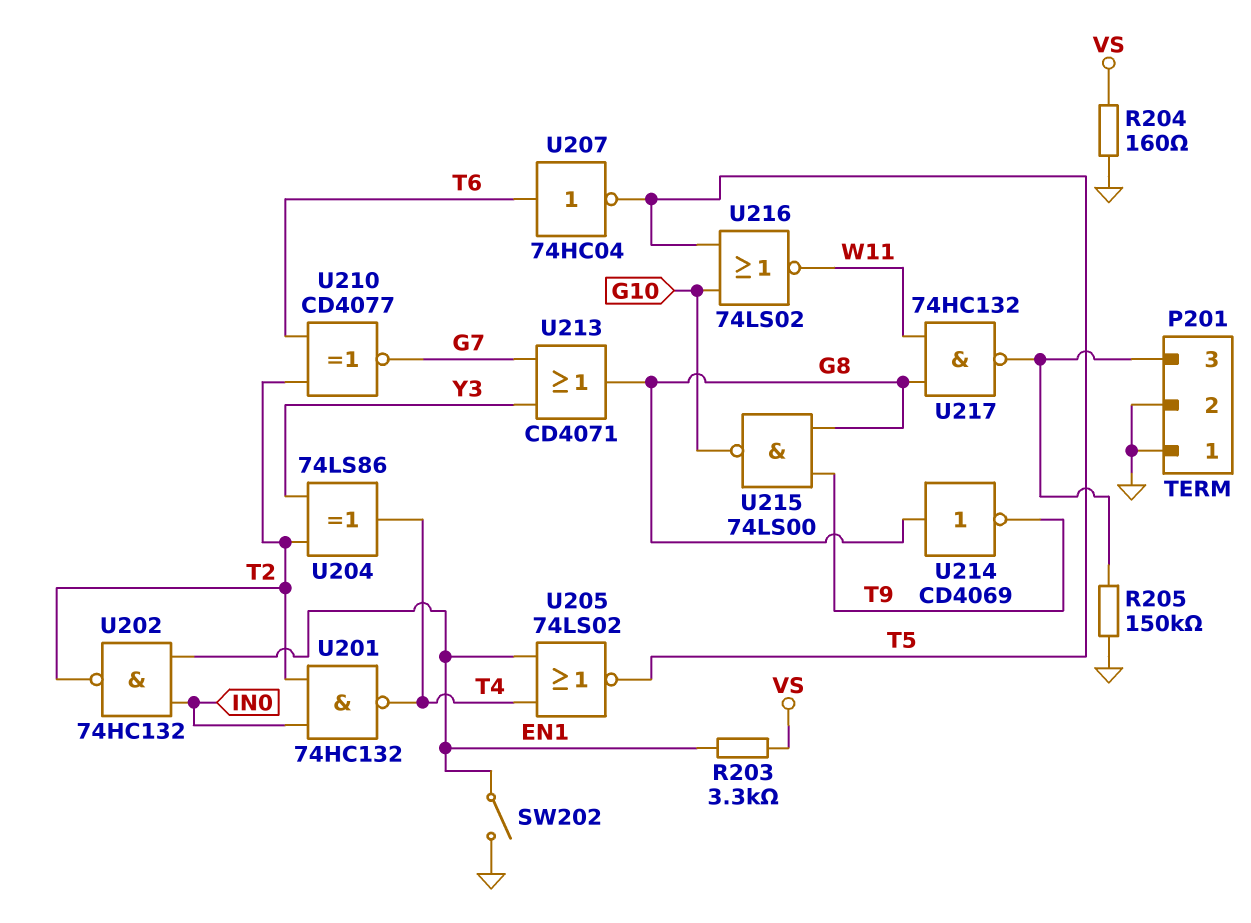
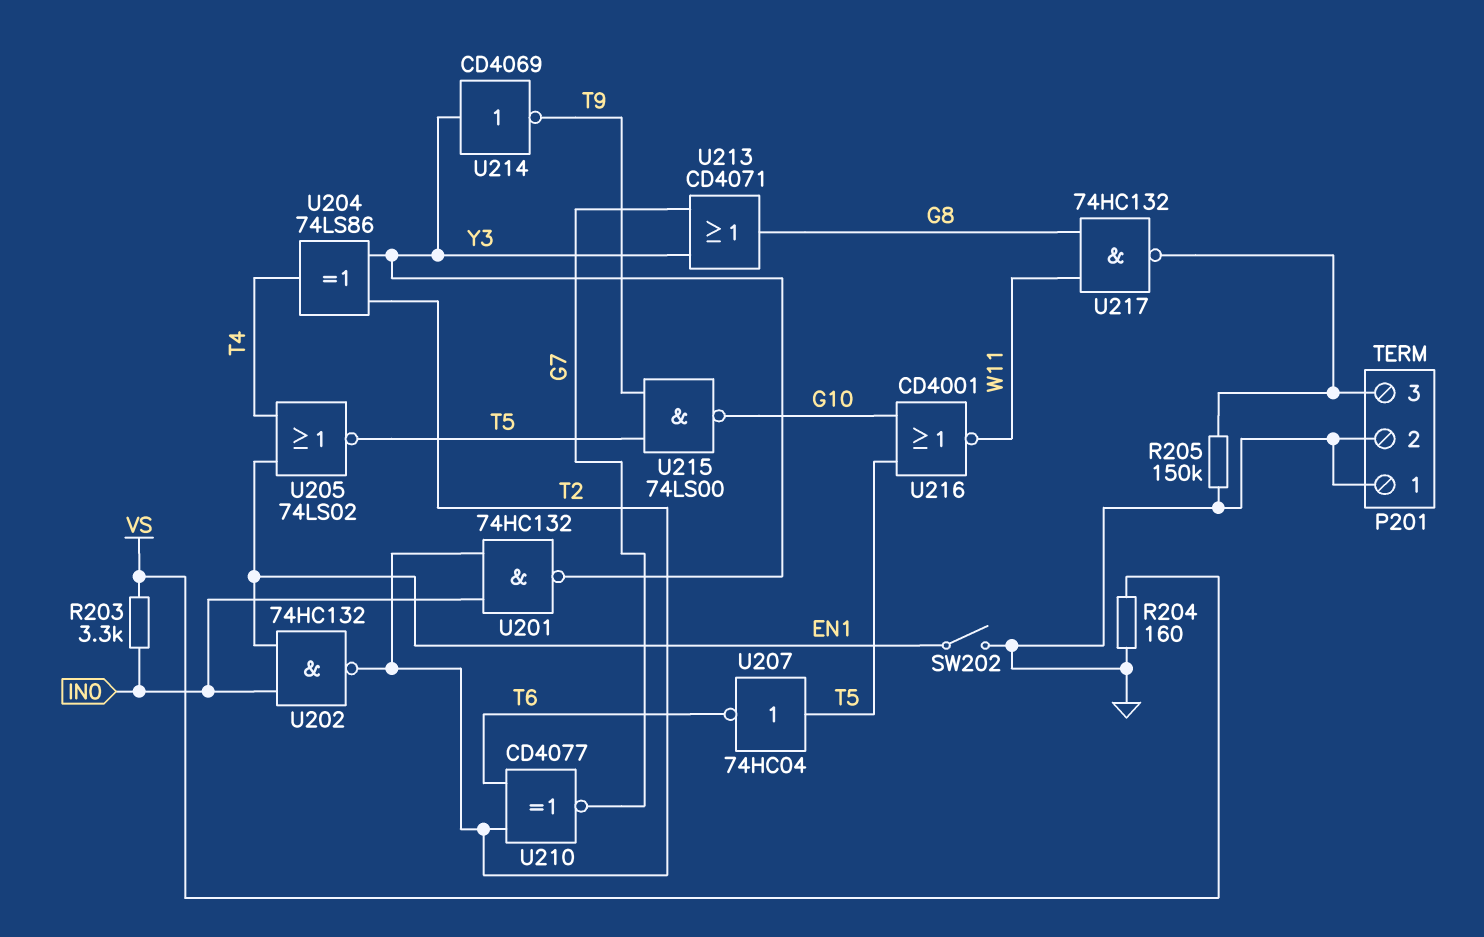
R203: 3.3k (EN1, VS) -> 3.3k (IN0, VS)
U201: NAND 74HC132 (in IN0, in T2, out T4) -> NAND 74HC132 (in IN0, in T2, out Y3)
U207: NOT 74HC04 (in T6, out T5) -> NOT 74HC04 (in T5, out T6)
U214: NOT CD4069 (in G8, out T9) -> NOT CD4069 (in Y3, out T9)
U215: NAND 74LS00 (in G8, in T9, out G10) -> NAND 74LS00 (in T5, in T9, out G10)
U216: NOR 74LS02 (in G10, in T5, out W11) -> NOR CD4001 (in G10, in T5, out W11)

